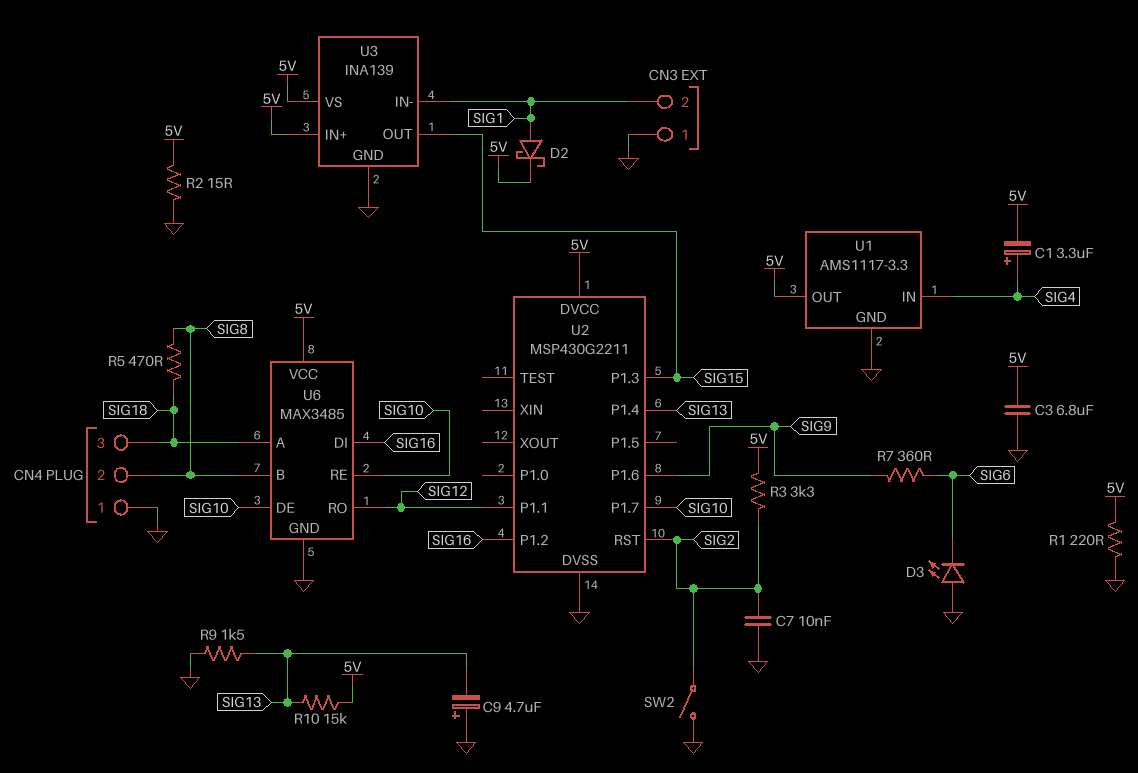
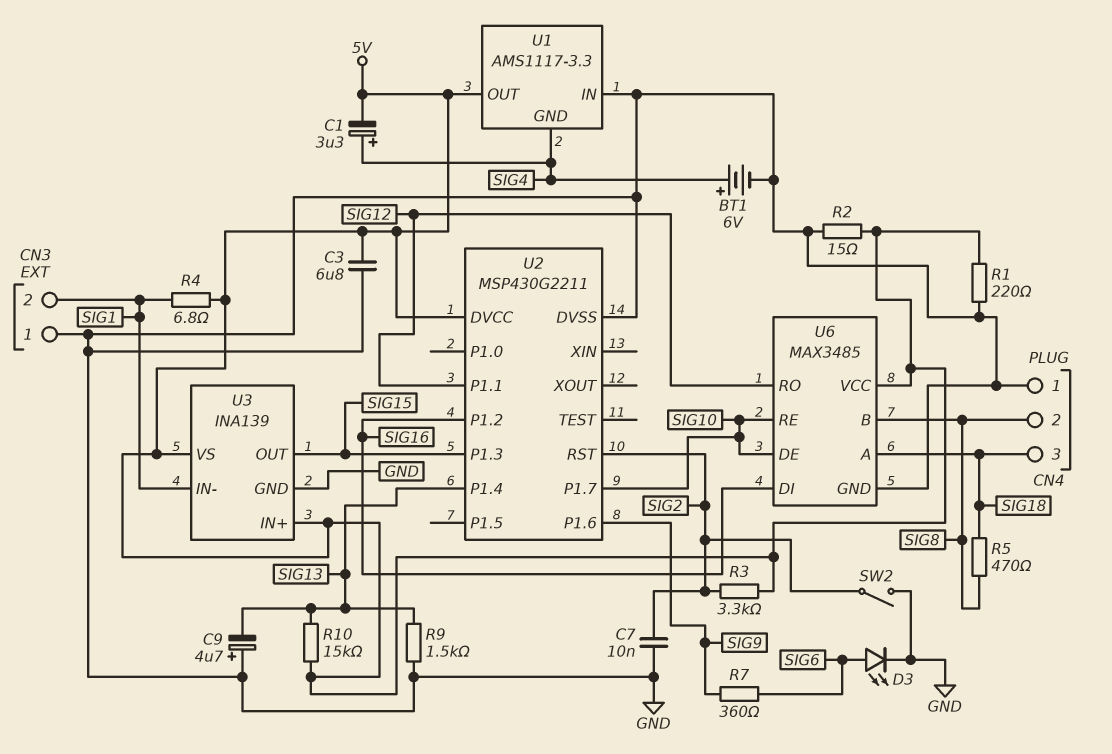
BT1: none -> 6V (plus SIG4, minus GND)
D2: schottky (A SIG1, K 5V) -> none
D3: LED (A GND, K SIG6) -> LED (A SIG6, K GND)
R4: none -> 6.8 (5V, SIG1)
U1 pin GND: GND -> SIG4
U1 pin IN: SIG4 -> GND

